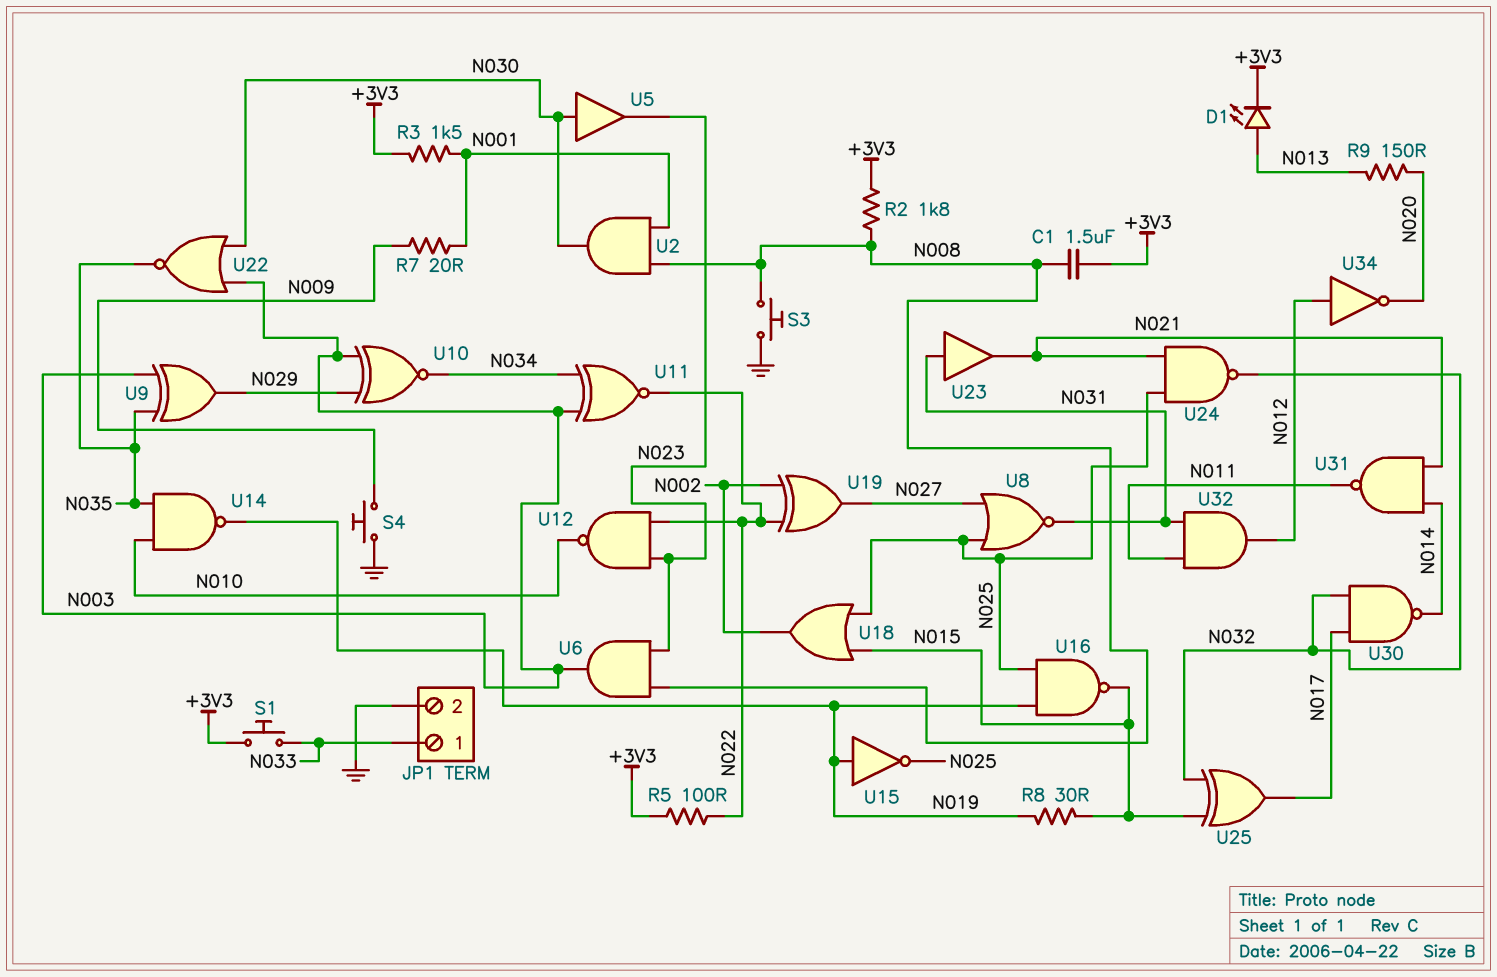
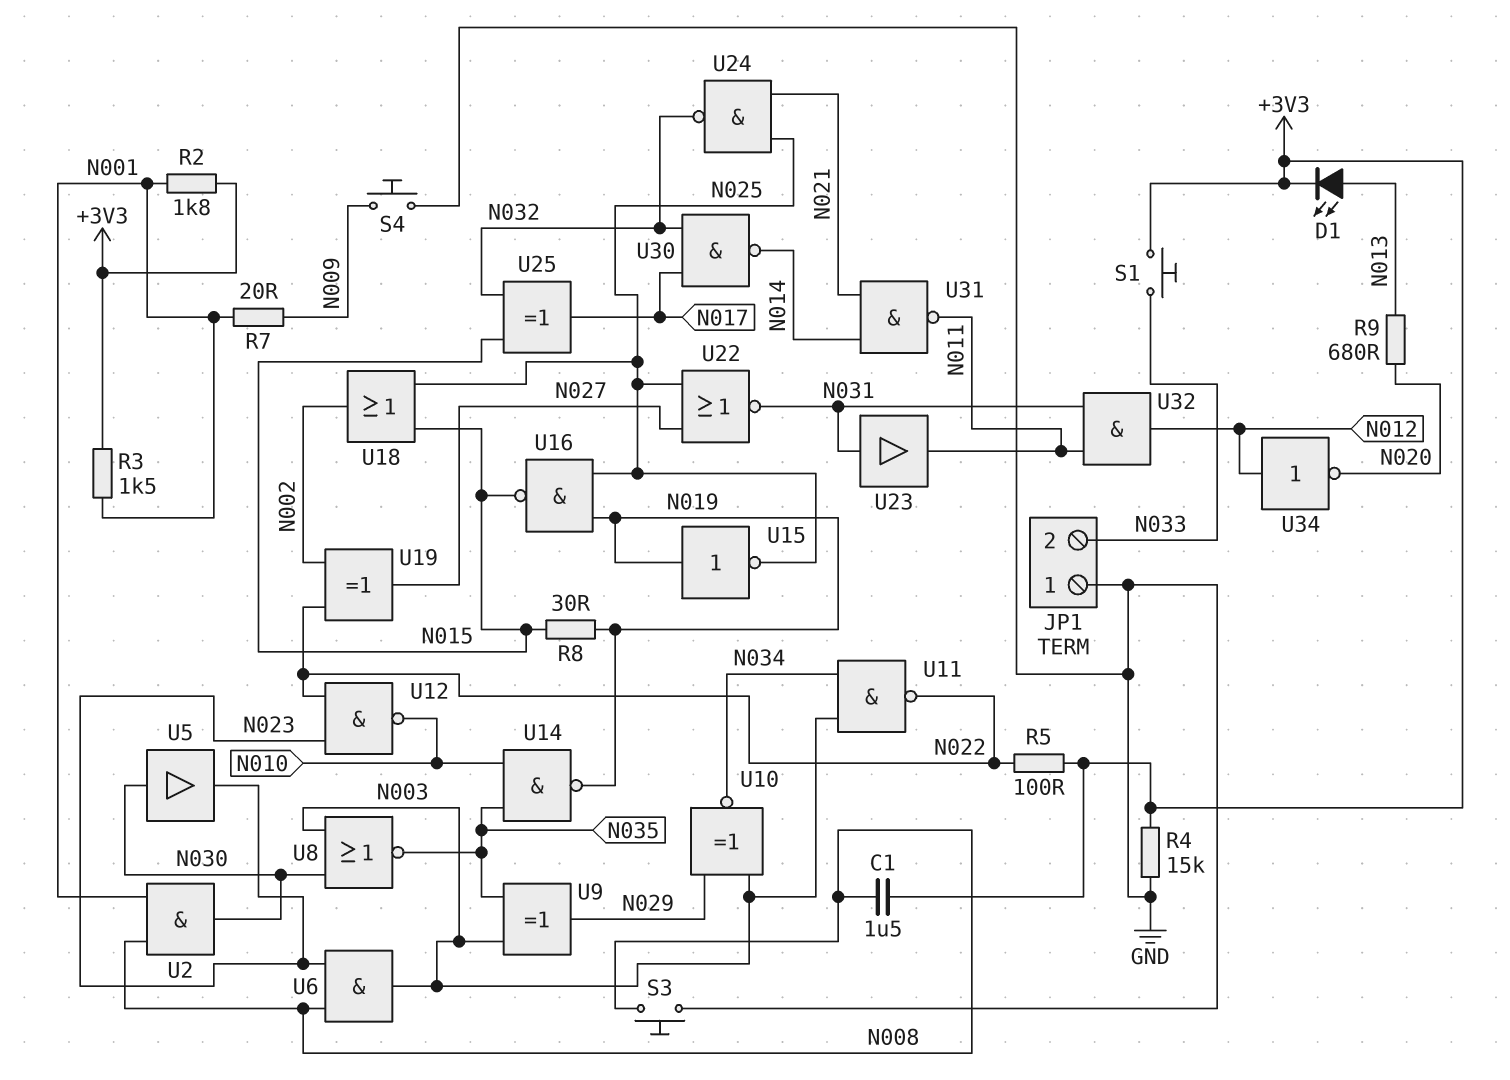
JP1 pin 1: N033 -> GND
JP1 pin 2: GND -> N033
R2: 1.8k (+3V3, N008) -> 1.8k (+3V3, N001)
R4: none -> 15k (+3V3, GND)
R9: 150 (N013, N020) -> 680 (N013, N020)
U8: NOR (in N025, in N027, out N031) -> NOR (in N003, in N030, out N035)
U11: XNOR (in N003, in N034, out N022) -> NAND (in N003, in N034, out N022)
U22: NOR (in N003, in N030, out N035) -> NOR (in N025, in N027, out N031)
U23: buffer (in N031, out N021) -> buffer (in N031, out N011)

